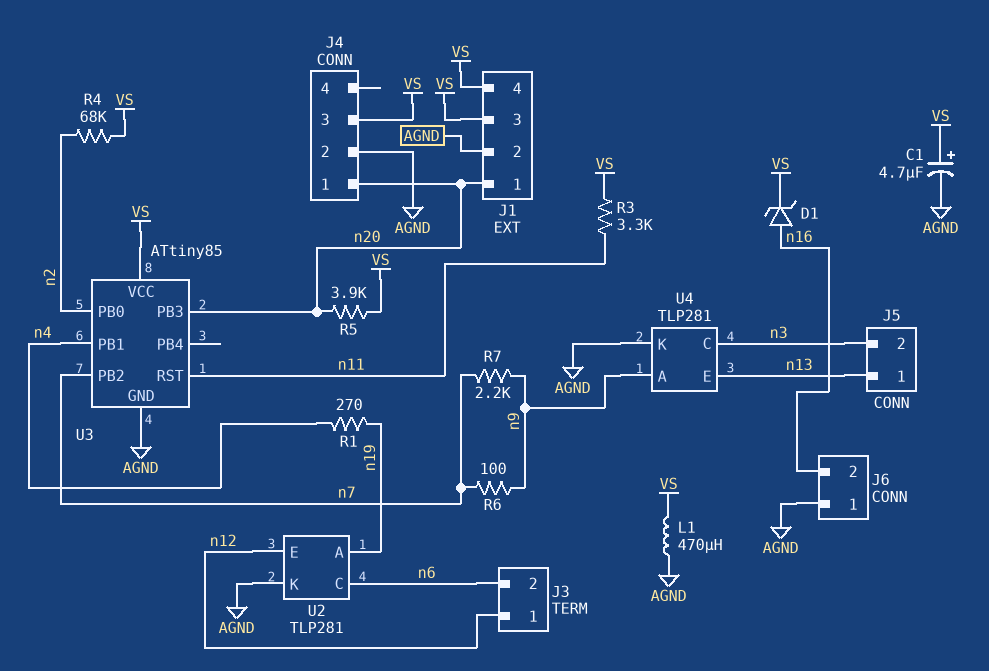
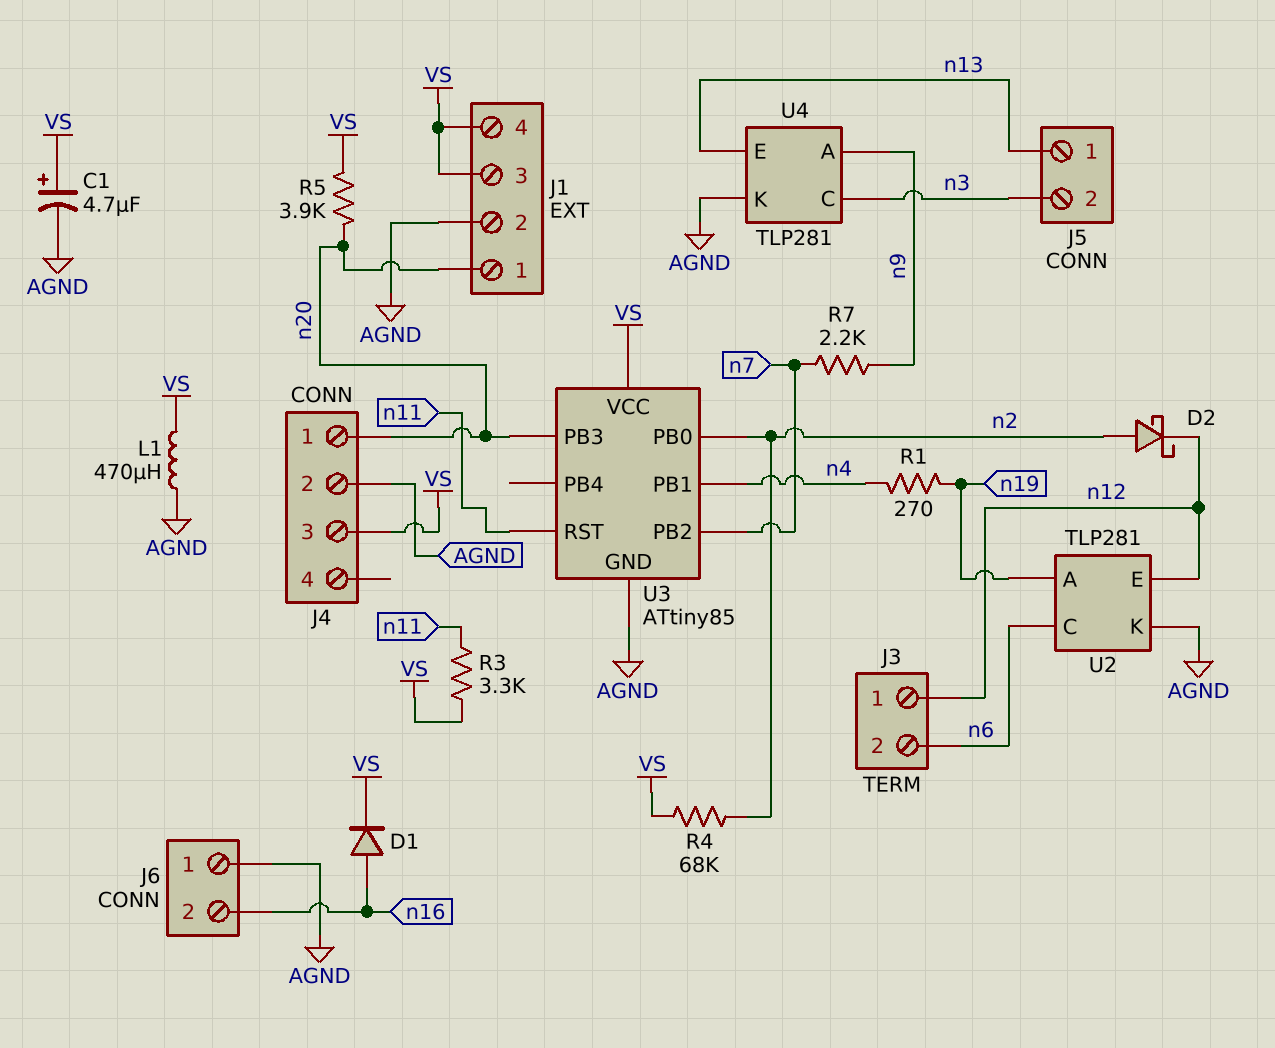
D1: zener (A n16, K VS) -> diode (A n16, K VS)
D2: none -> schottky (A n2, K n12)
R6: 100 (n7, n9) -> none

